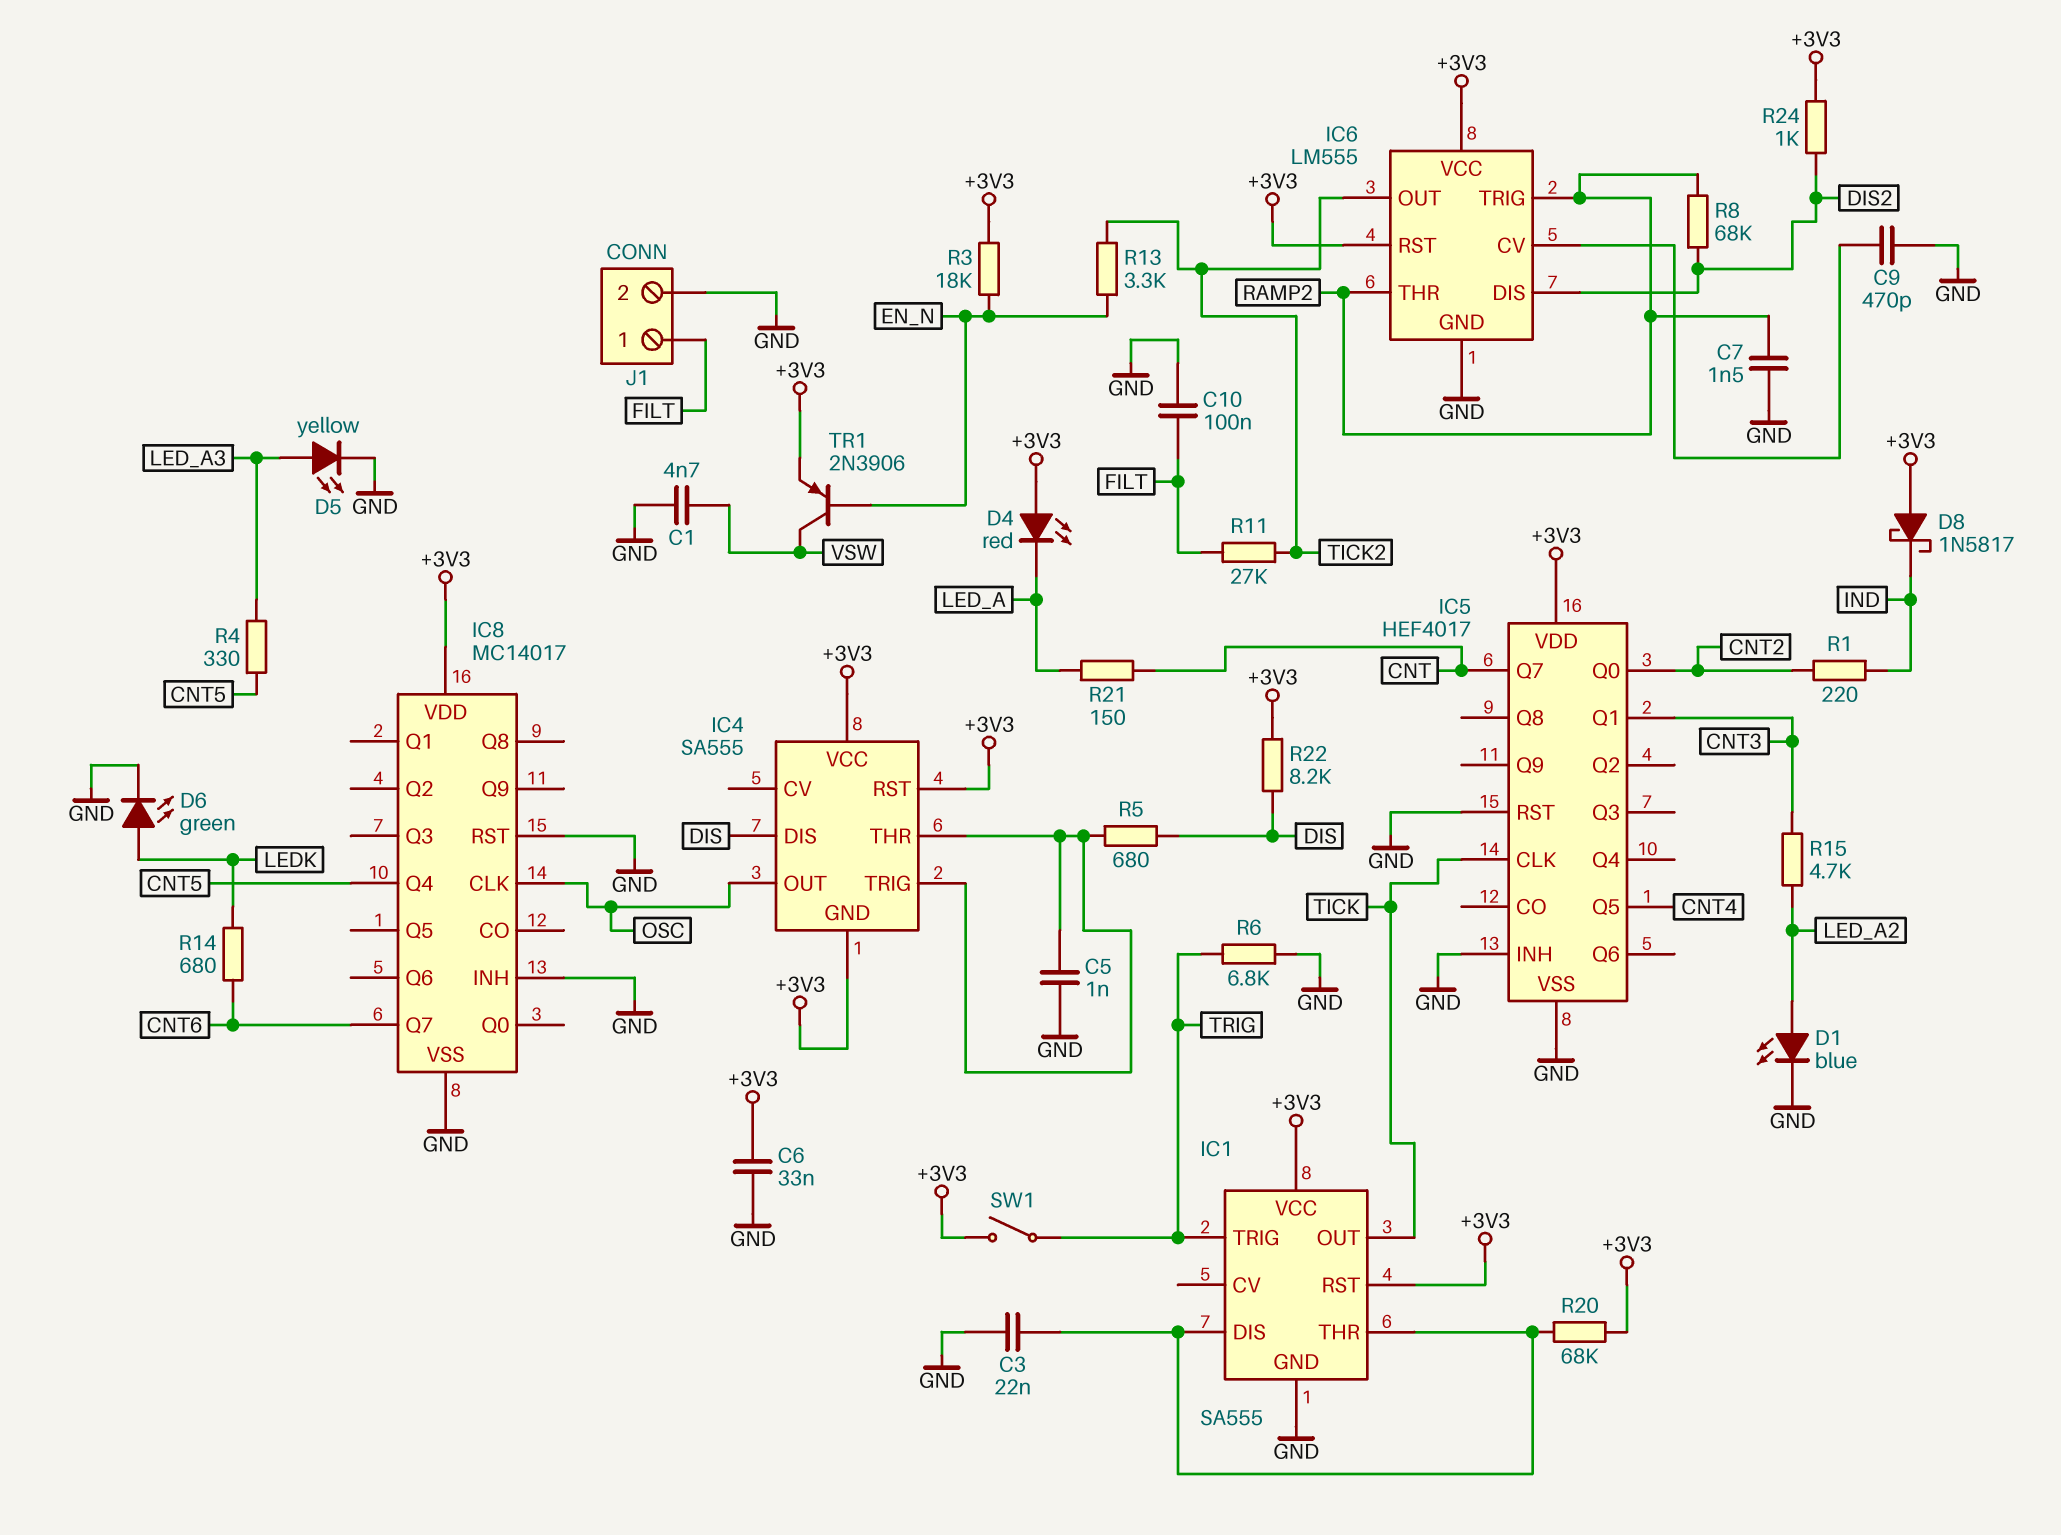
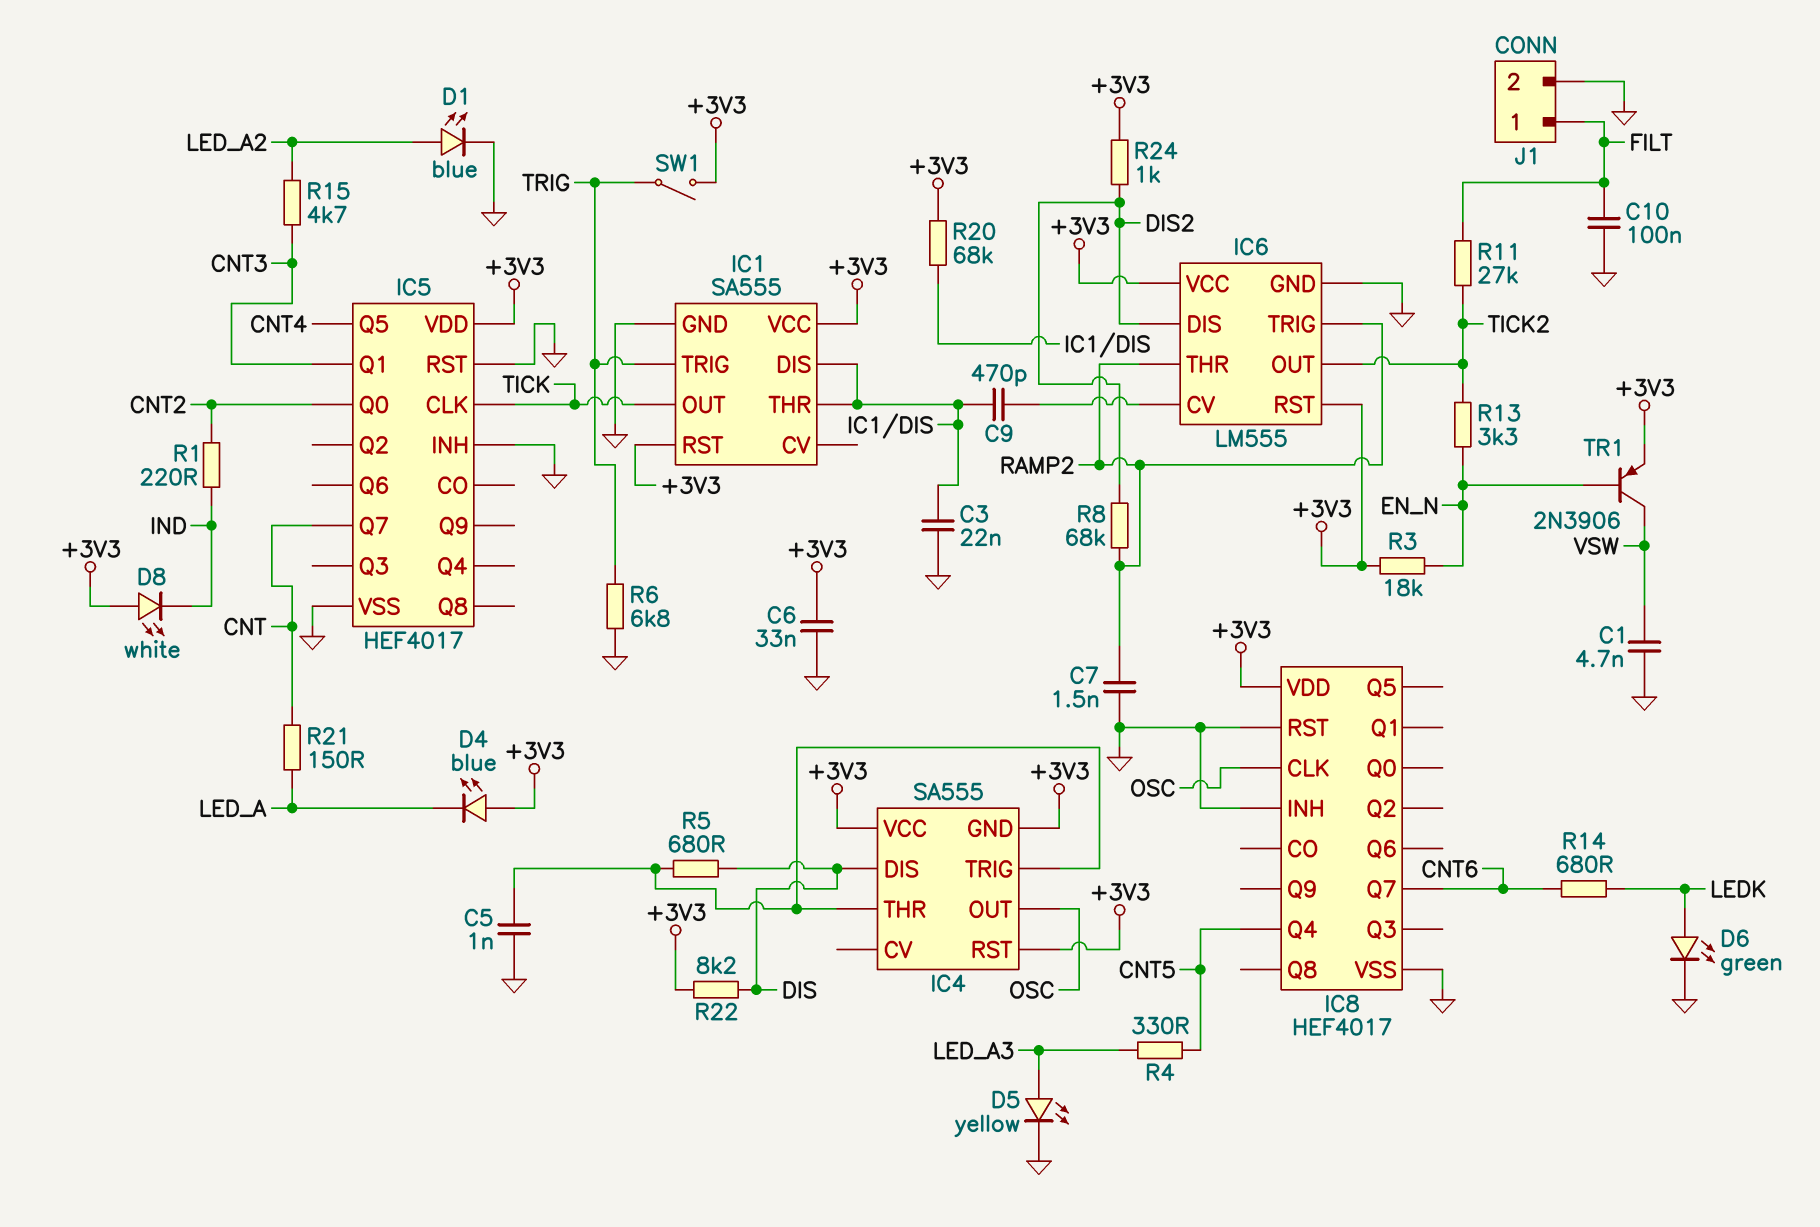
C9: 470pF (GND, IC6/CV) -> 470pF (IC1/DIS, IC6/CV)
D4: LED red (A +3V3, K LED_A) -> LED blue (A +3V3, K LED_A)
D8: schottky 1N5817 (A +3V3, K IND) -> LED white (A +3V3, K IND)
IC8: MC14017 -> HEF4017

